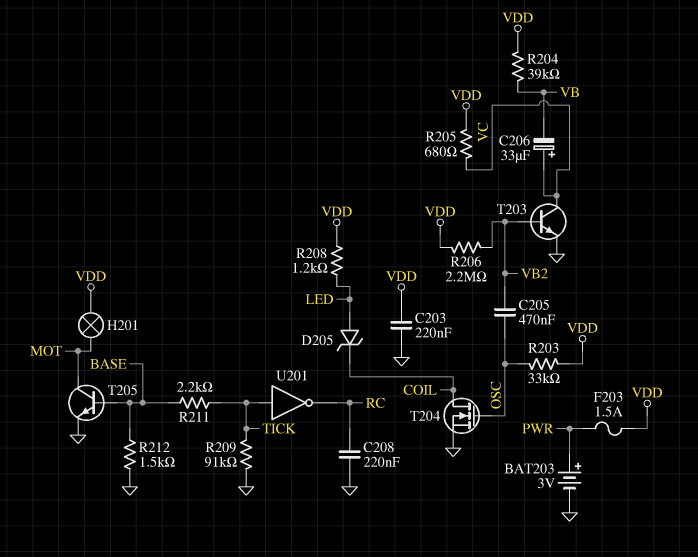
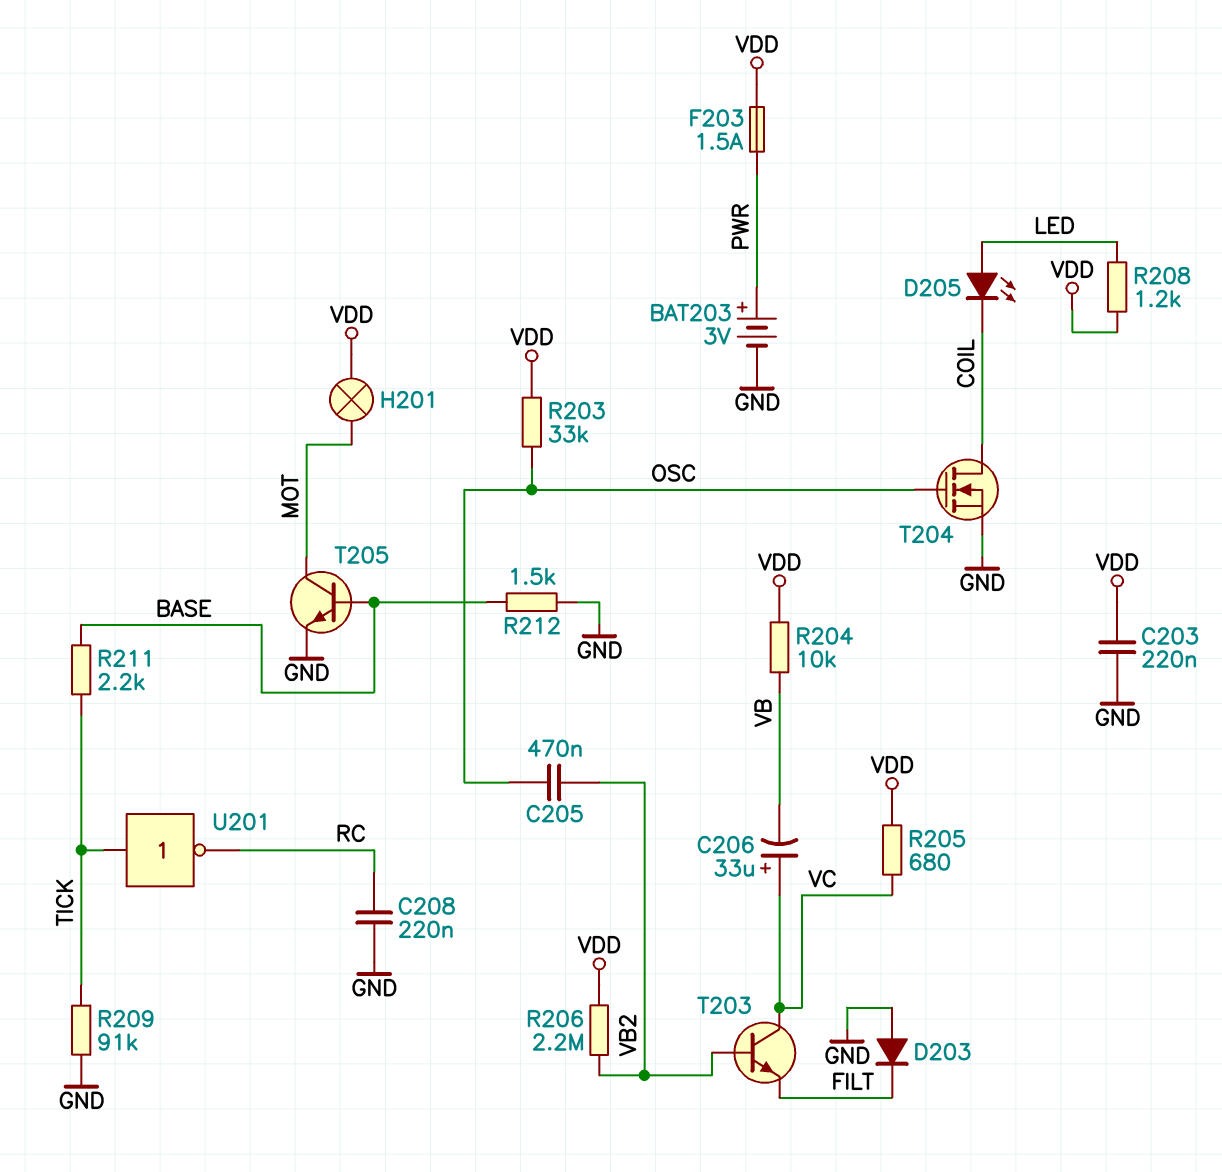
D203: none -> diode (A GND, K FILT)
D205: zener (A LED, K COIL) -> LED (A LED, K COIL)
R204: 39k (VB, VDD) -> 10k (VB, VDD)
T203: NPN (B VB2, C VC, E GND) -> NPN (B VB2, C VC, E FILT)

